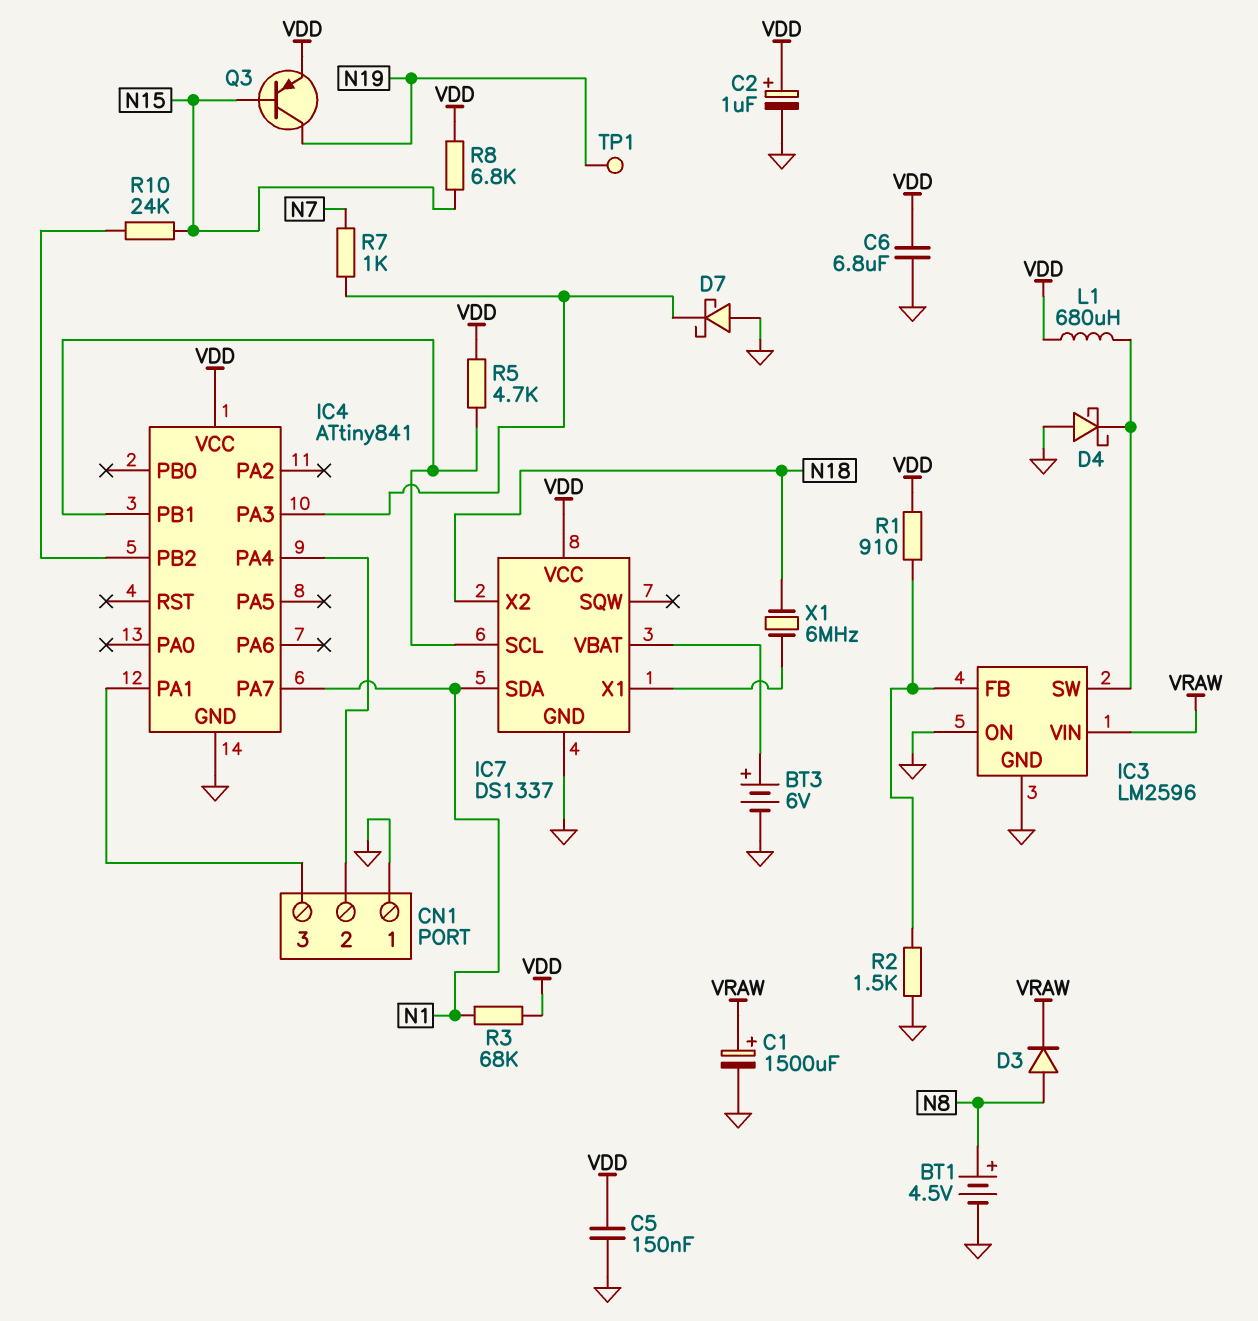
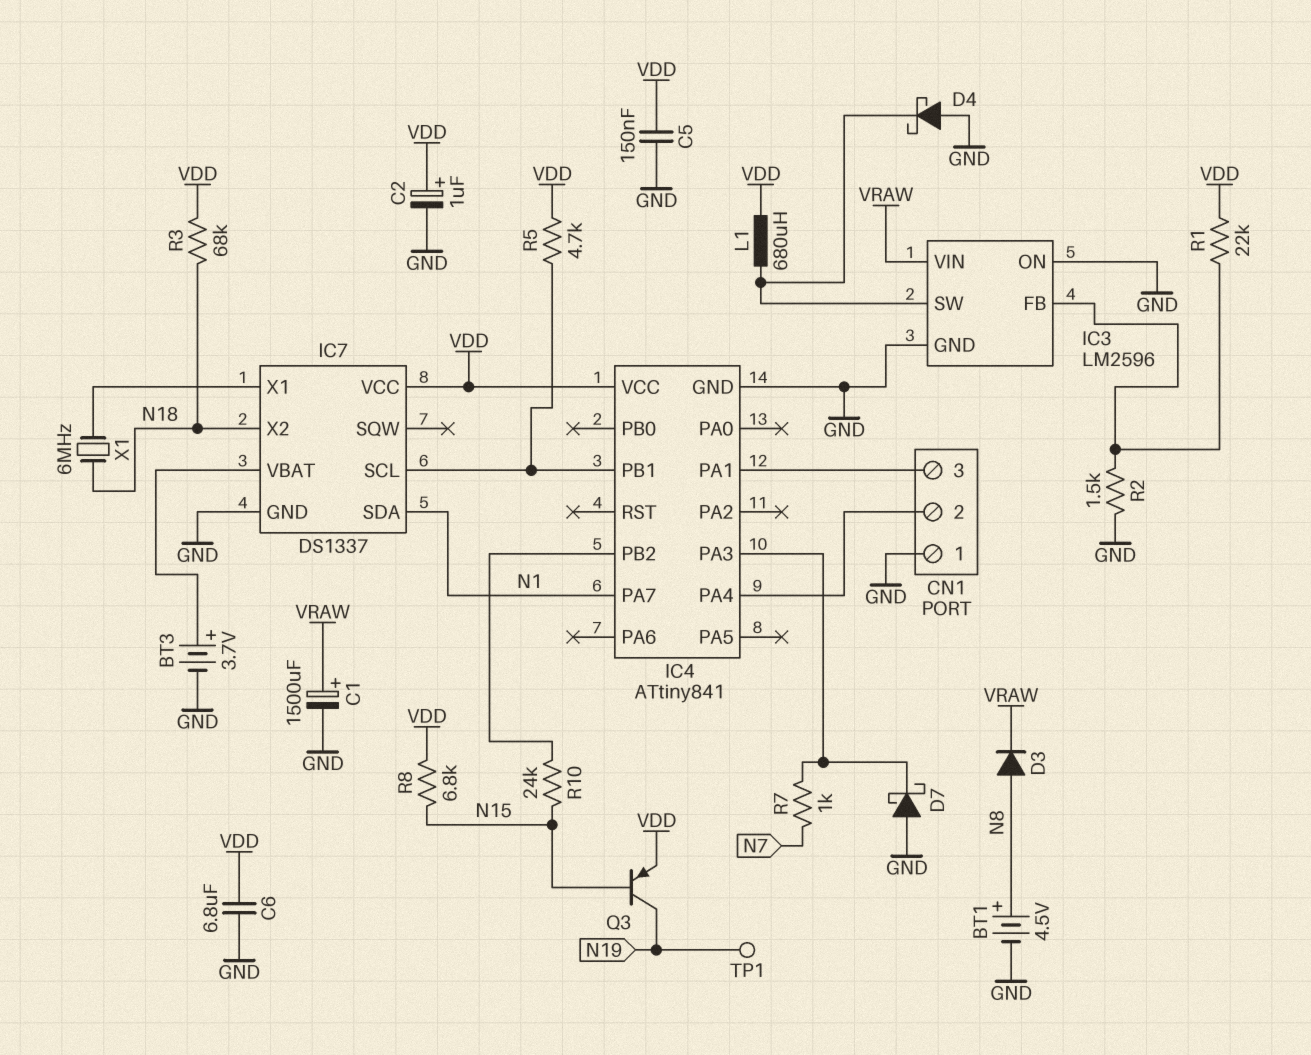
BT3: 6V (plus IC7/VBAT, minus GND) -> 3.7V (plus IC7/VBAT, minus GND)
R1: 910 (IC3/FB, VDD) -> 22k (IC3/FB, VDD)
R3: 68k (N1, VDD) -> 68k (N18, VDD)

